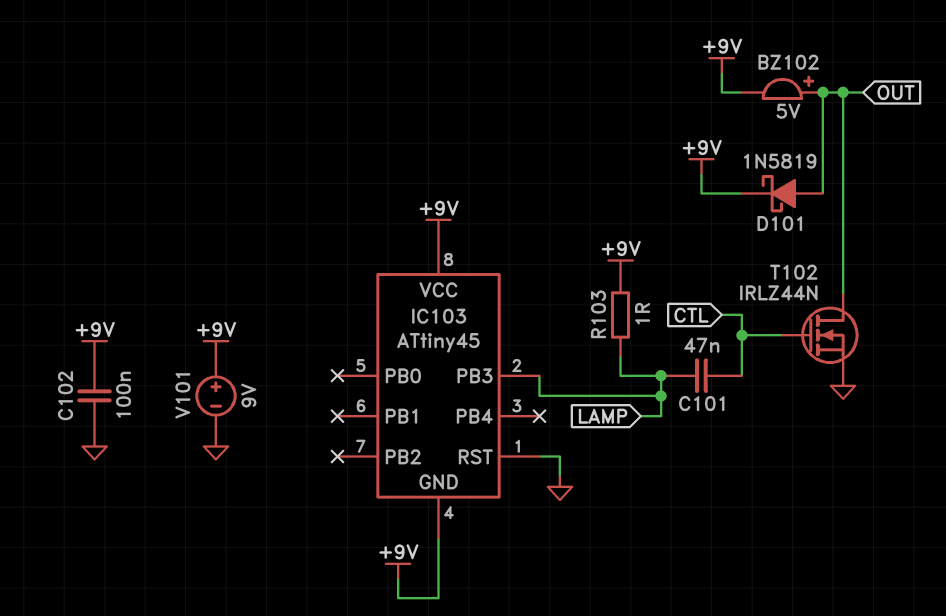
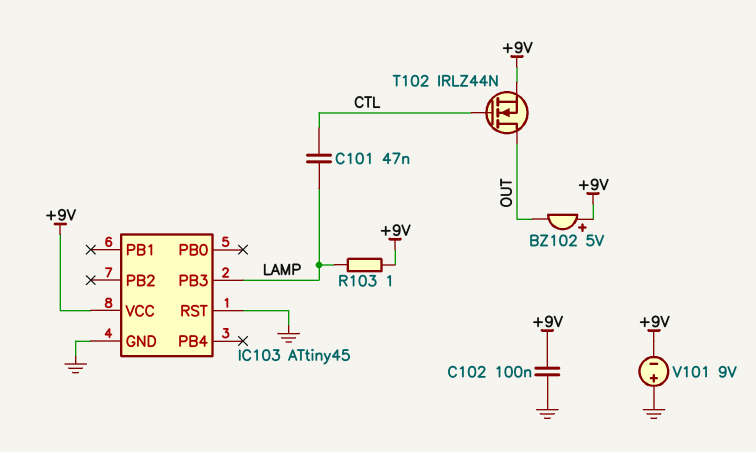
BZ102: buzzer 5V (plus OUT, minus +9V) -> buzzer 5V (plus +9V, minus OUT)
D101: schottky 1N5819 (A OUT, K +9V) -> none
IC103 pin GND: +9V -> GND
T102: NMOS IRLZ44N (G CTL, D OUT, S GND) -> NMOS IRLZ44N (G CTL, D OUT, S +9V)
V101: 9V (plus +9V, minus GND) -> 9V (plus GND, minus +9V)

